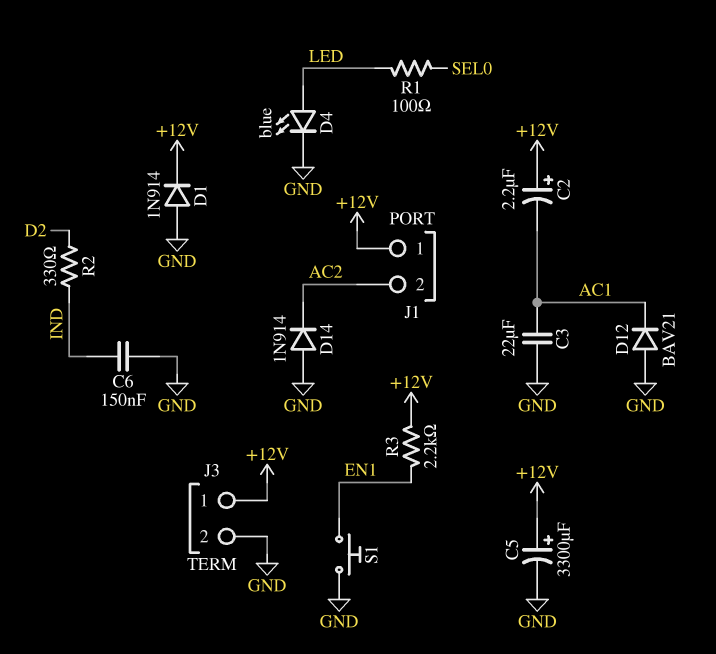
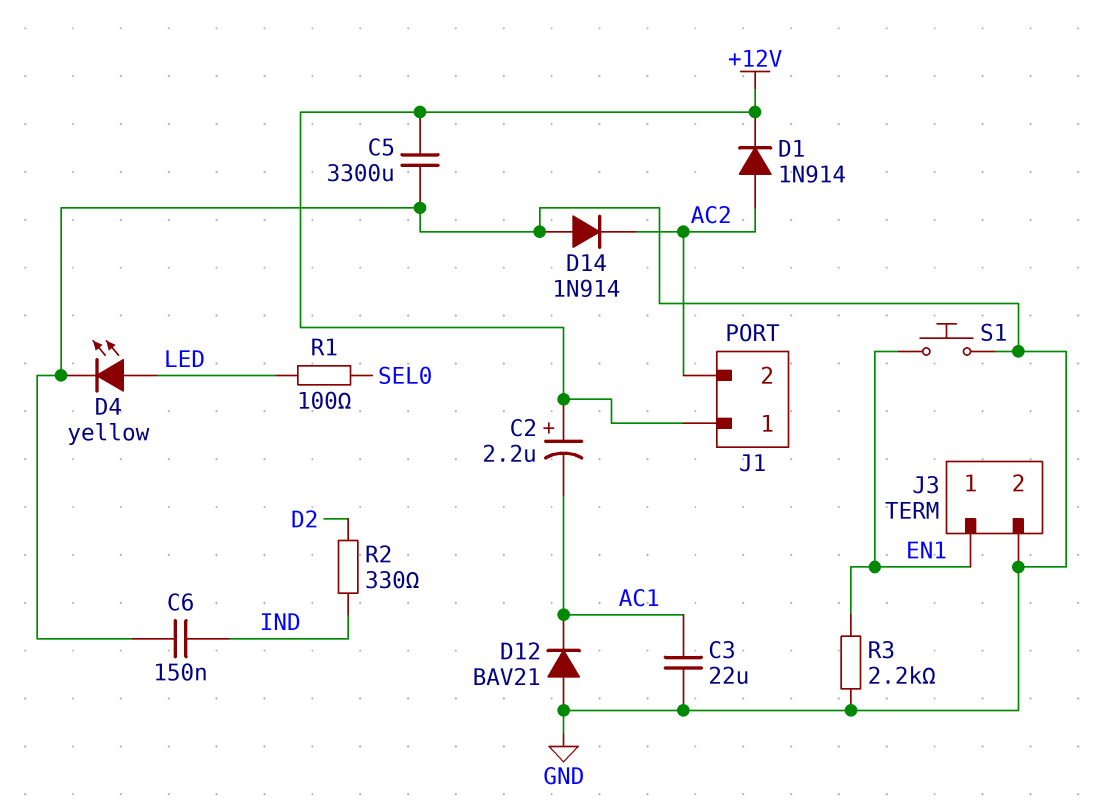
C5: 3300uF (plus +12V, minus GND) -> 3300uF (+12V, GND)
D1: diode 1N914 (A GND, K +12V) -> diode 1N914 (A AC2, K +12V)
D4: LED blue (A LED, K GND) -> LED yellow (A LED, K GND)
J3 pin 1: +12V -> EN1
R3: 2.2k (+12V, EN1) -> 2.2k (EN1, GND)

